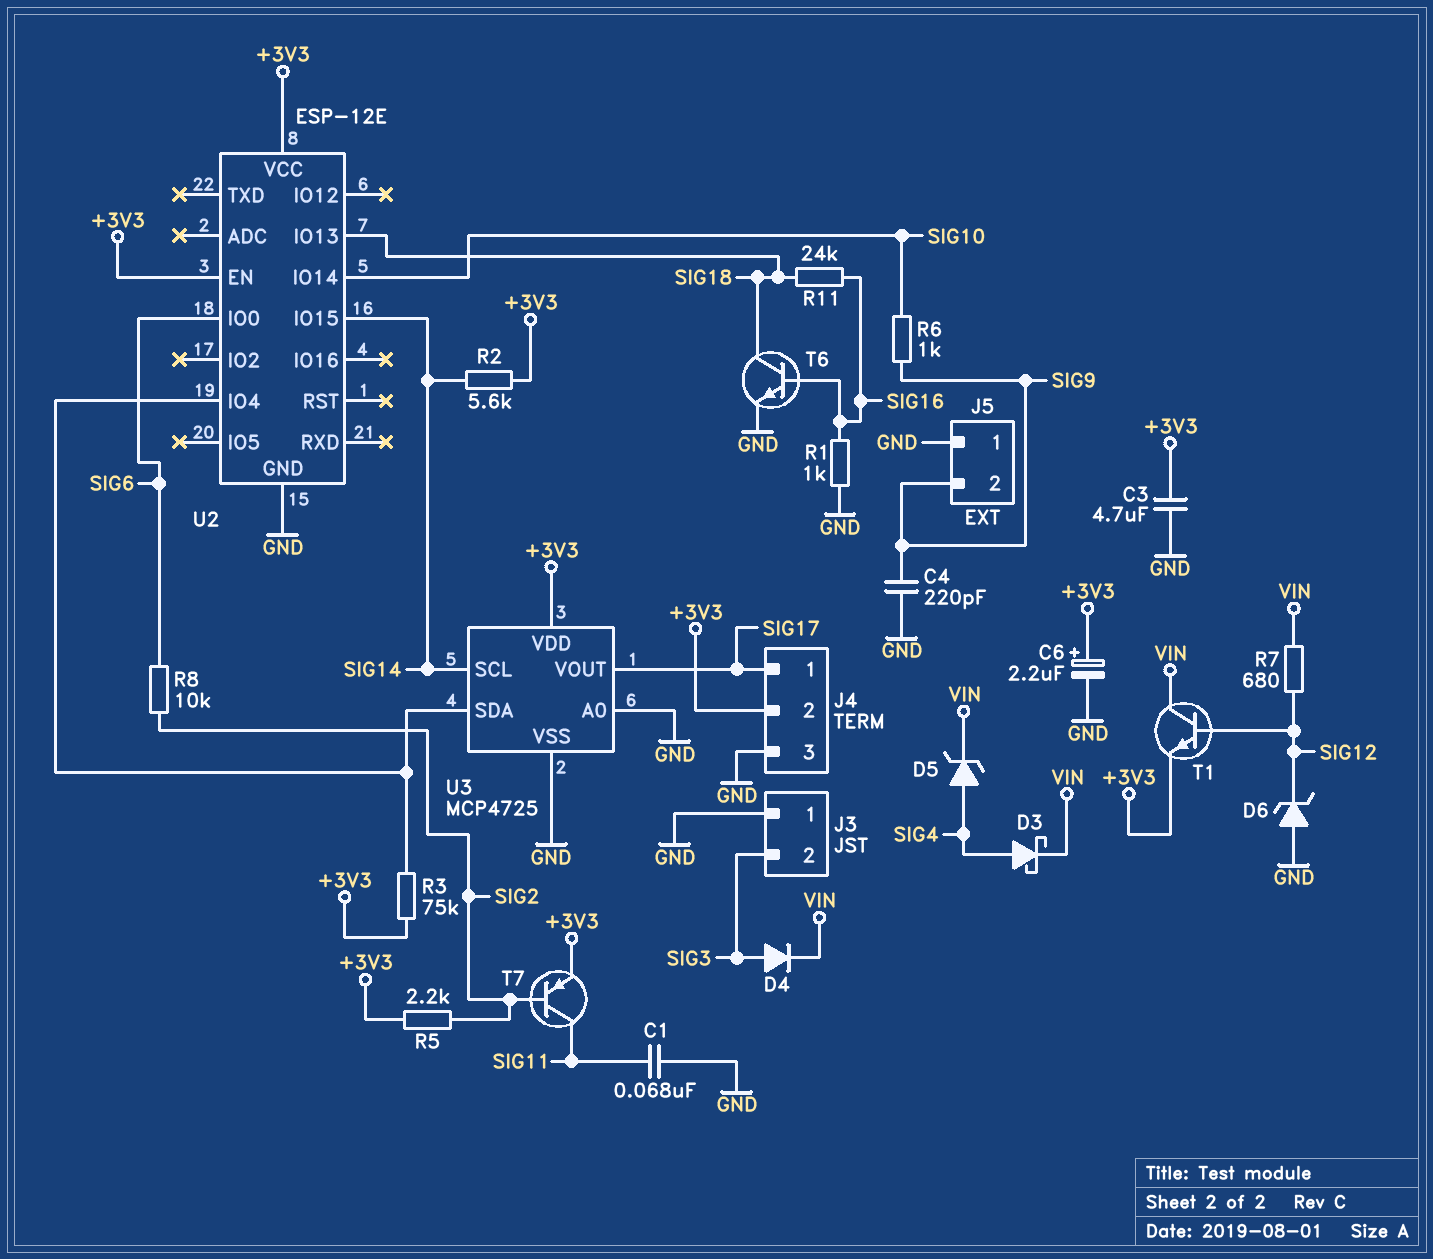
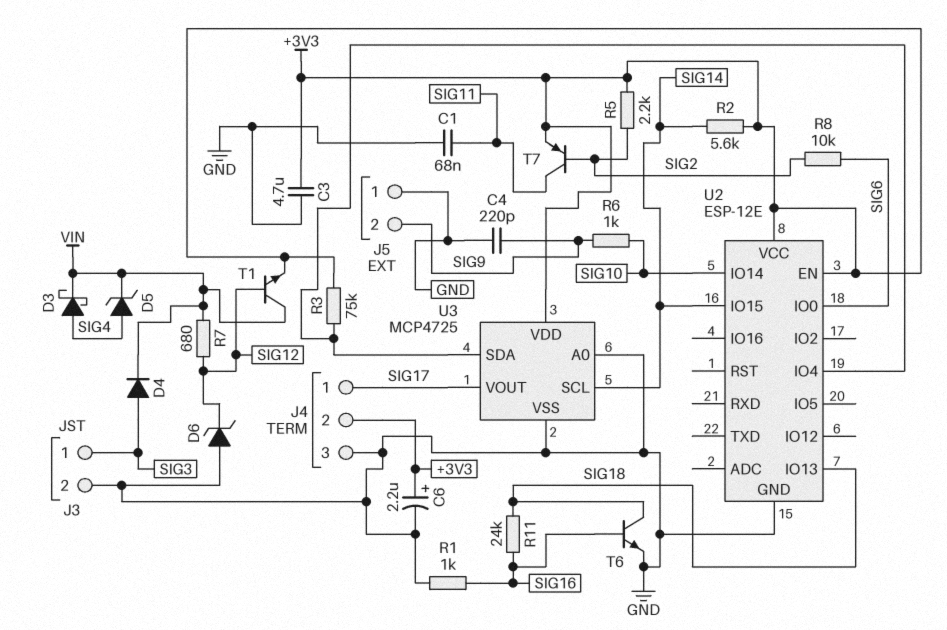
J3 pin 1: GND -> SIG3
J3 pin 2: SIG3 -> GND

